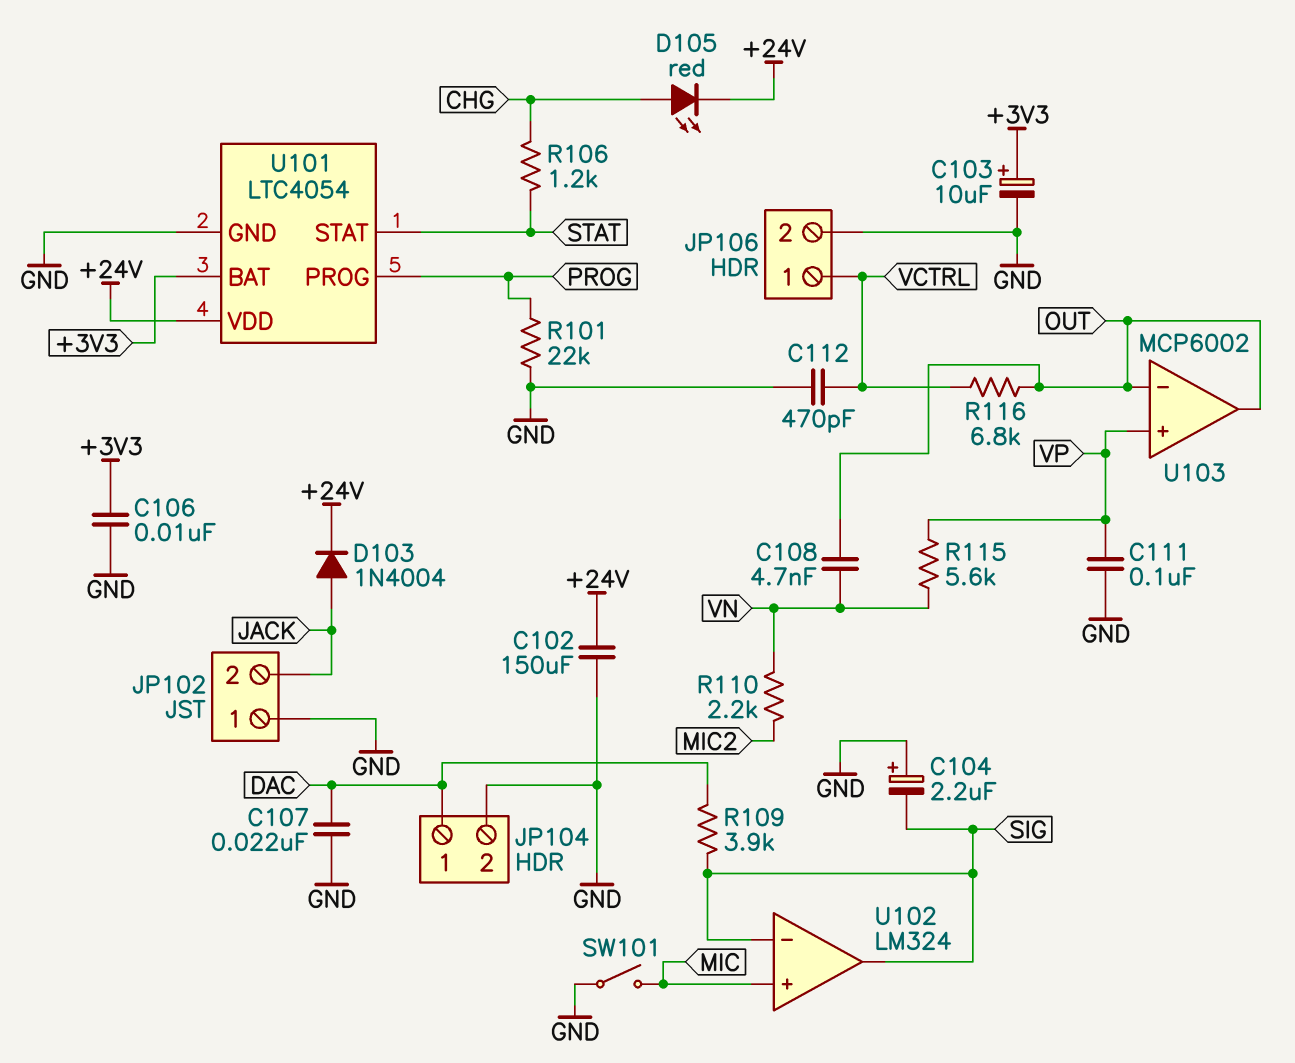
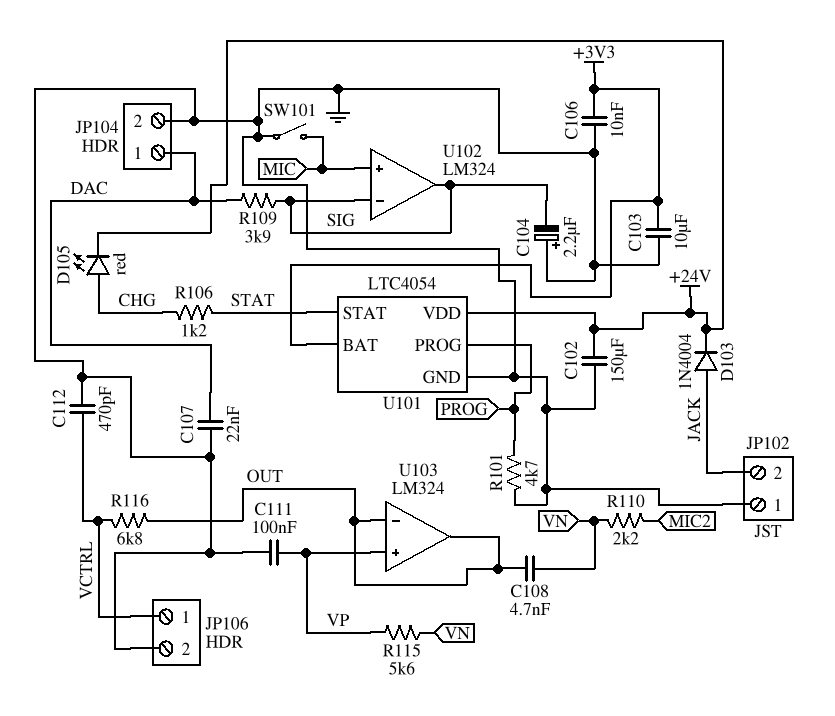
C103: 10uF (plus +3V3, minus GND) -> 10uF (+3V3, GND)
R101: 22k (GND, PROG) -> 4.7k (GND, PROG)
U103: MCP6002 -> LM324

